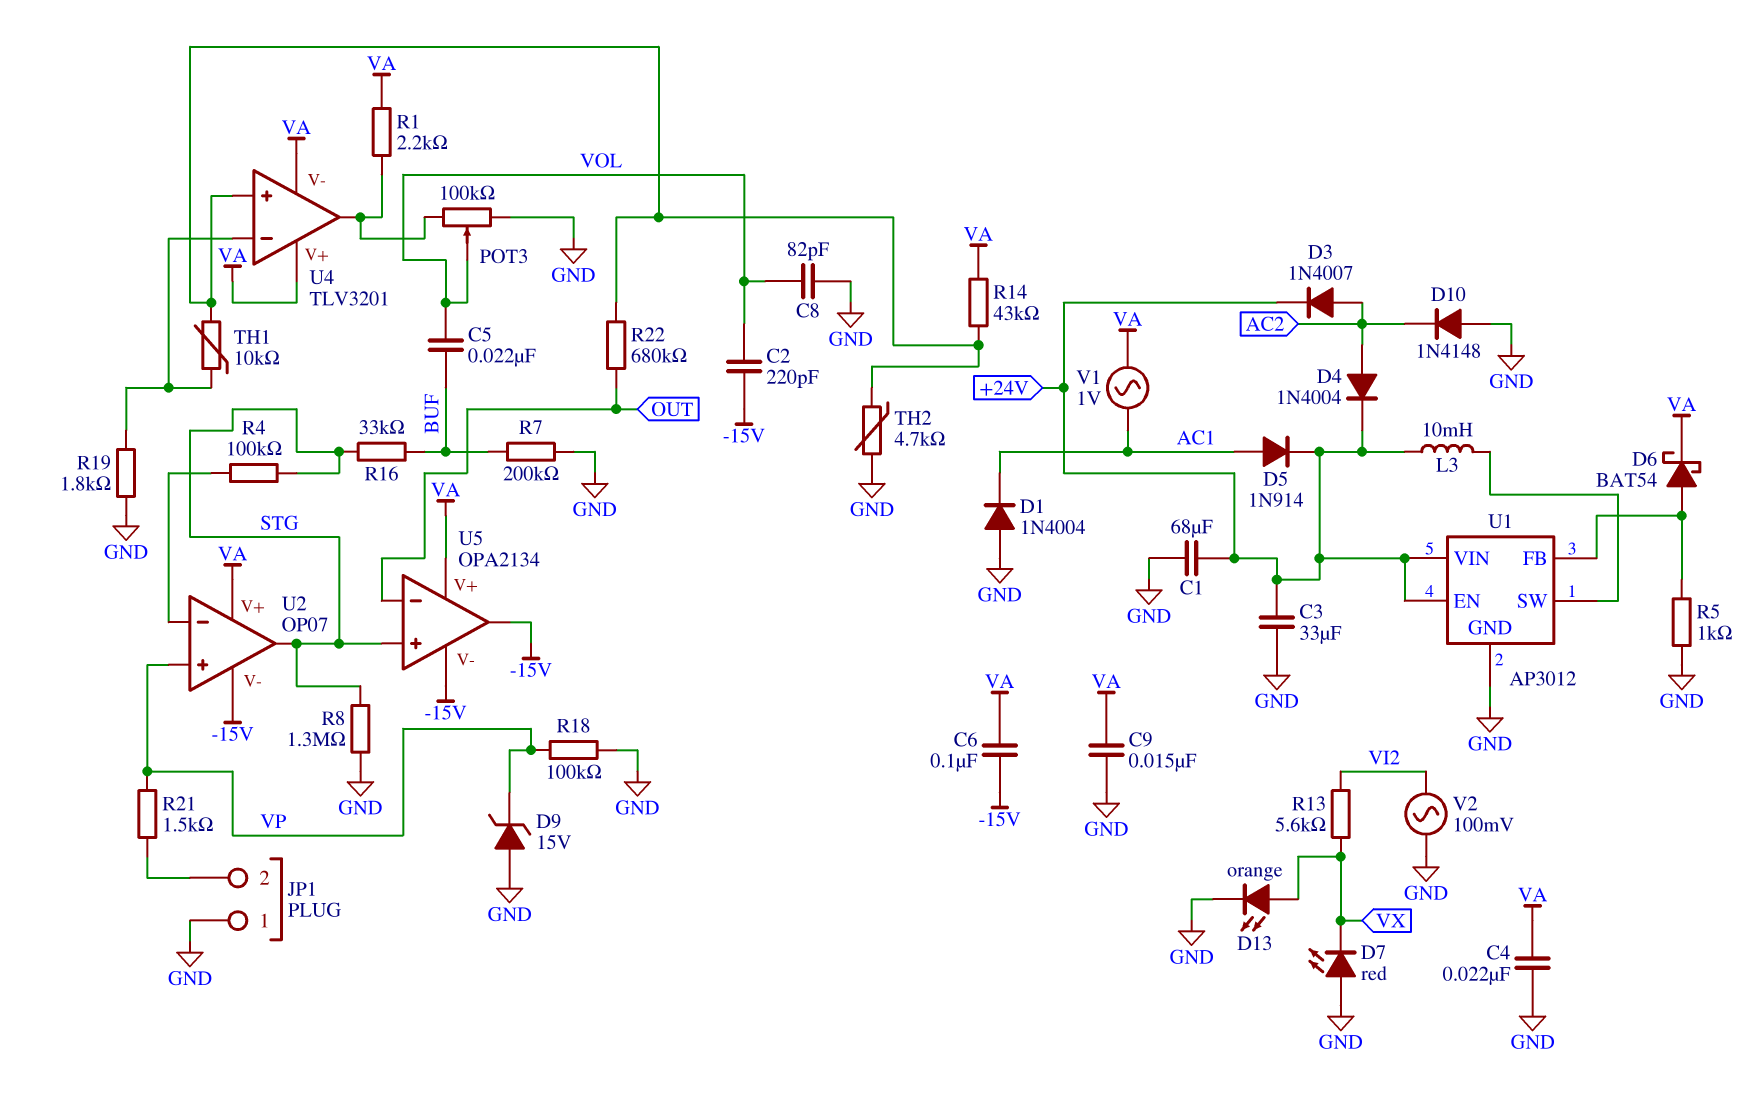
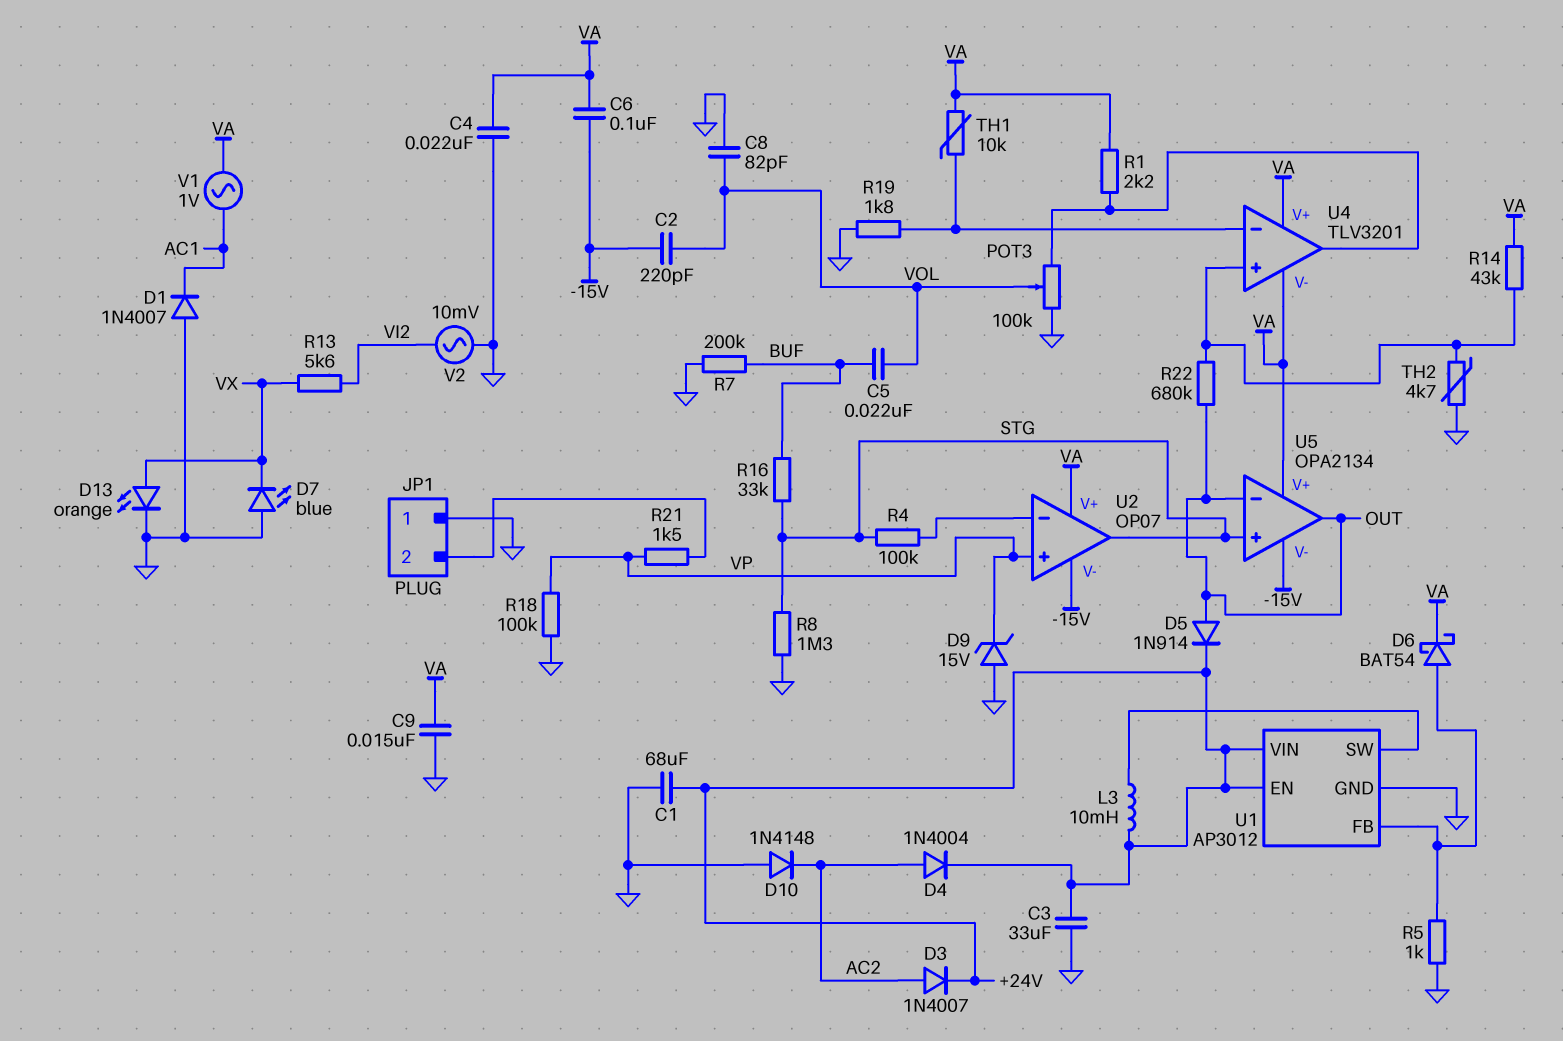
D1: diode 1N4004 (A GND, K AC1) -> diode 1N4007 (A GND, K AC1)
D5: diode 1N914 (A AC1, K +24V) -> diode 1N914 (A OUT, K +24V)
D7: LED red (A GND, K VX) -> LED blue (A GND, K VX)
TH1: 10k (U4/in+, U4/in-) -> 10k (U4/in-, VA)
U5 pin out: -15V -> OUT
V2: AC 100mV (GND, VI2) -> AC 10mV (GND, VI2)

